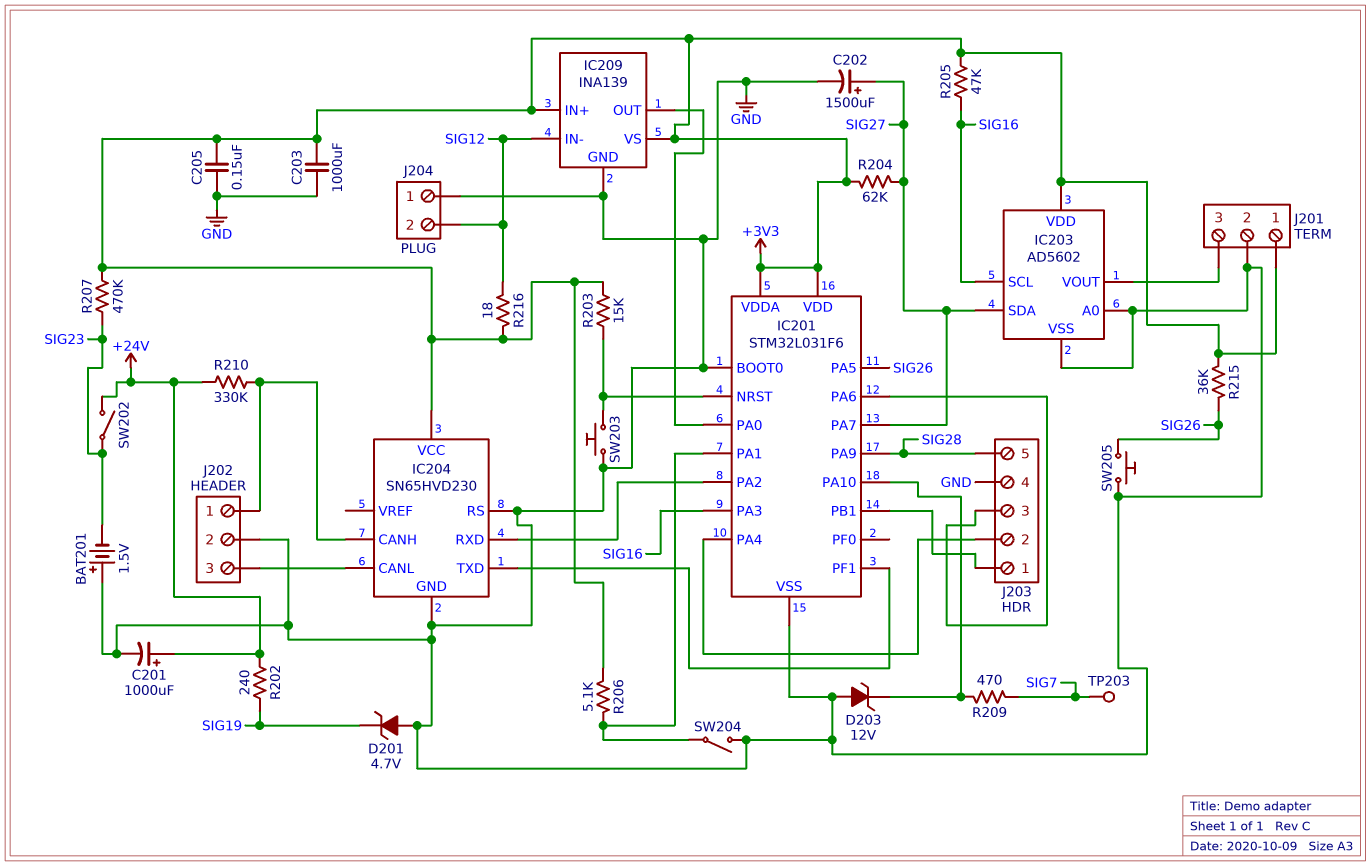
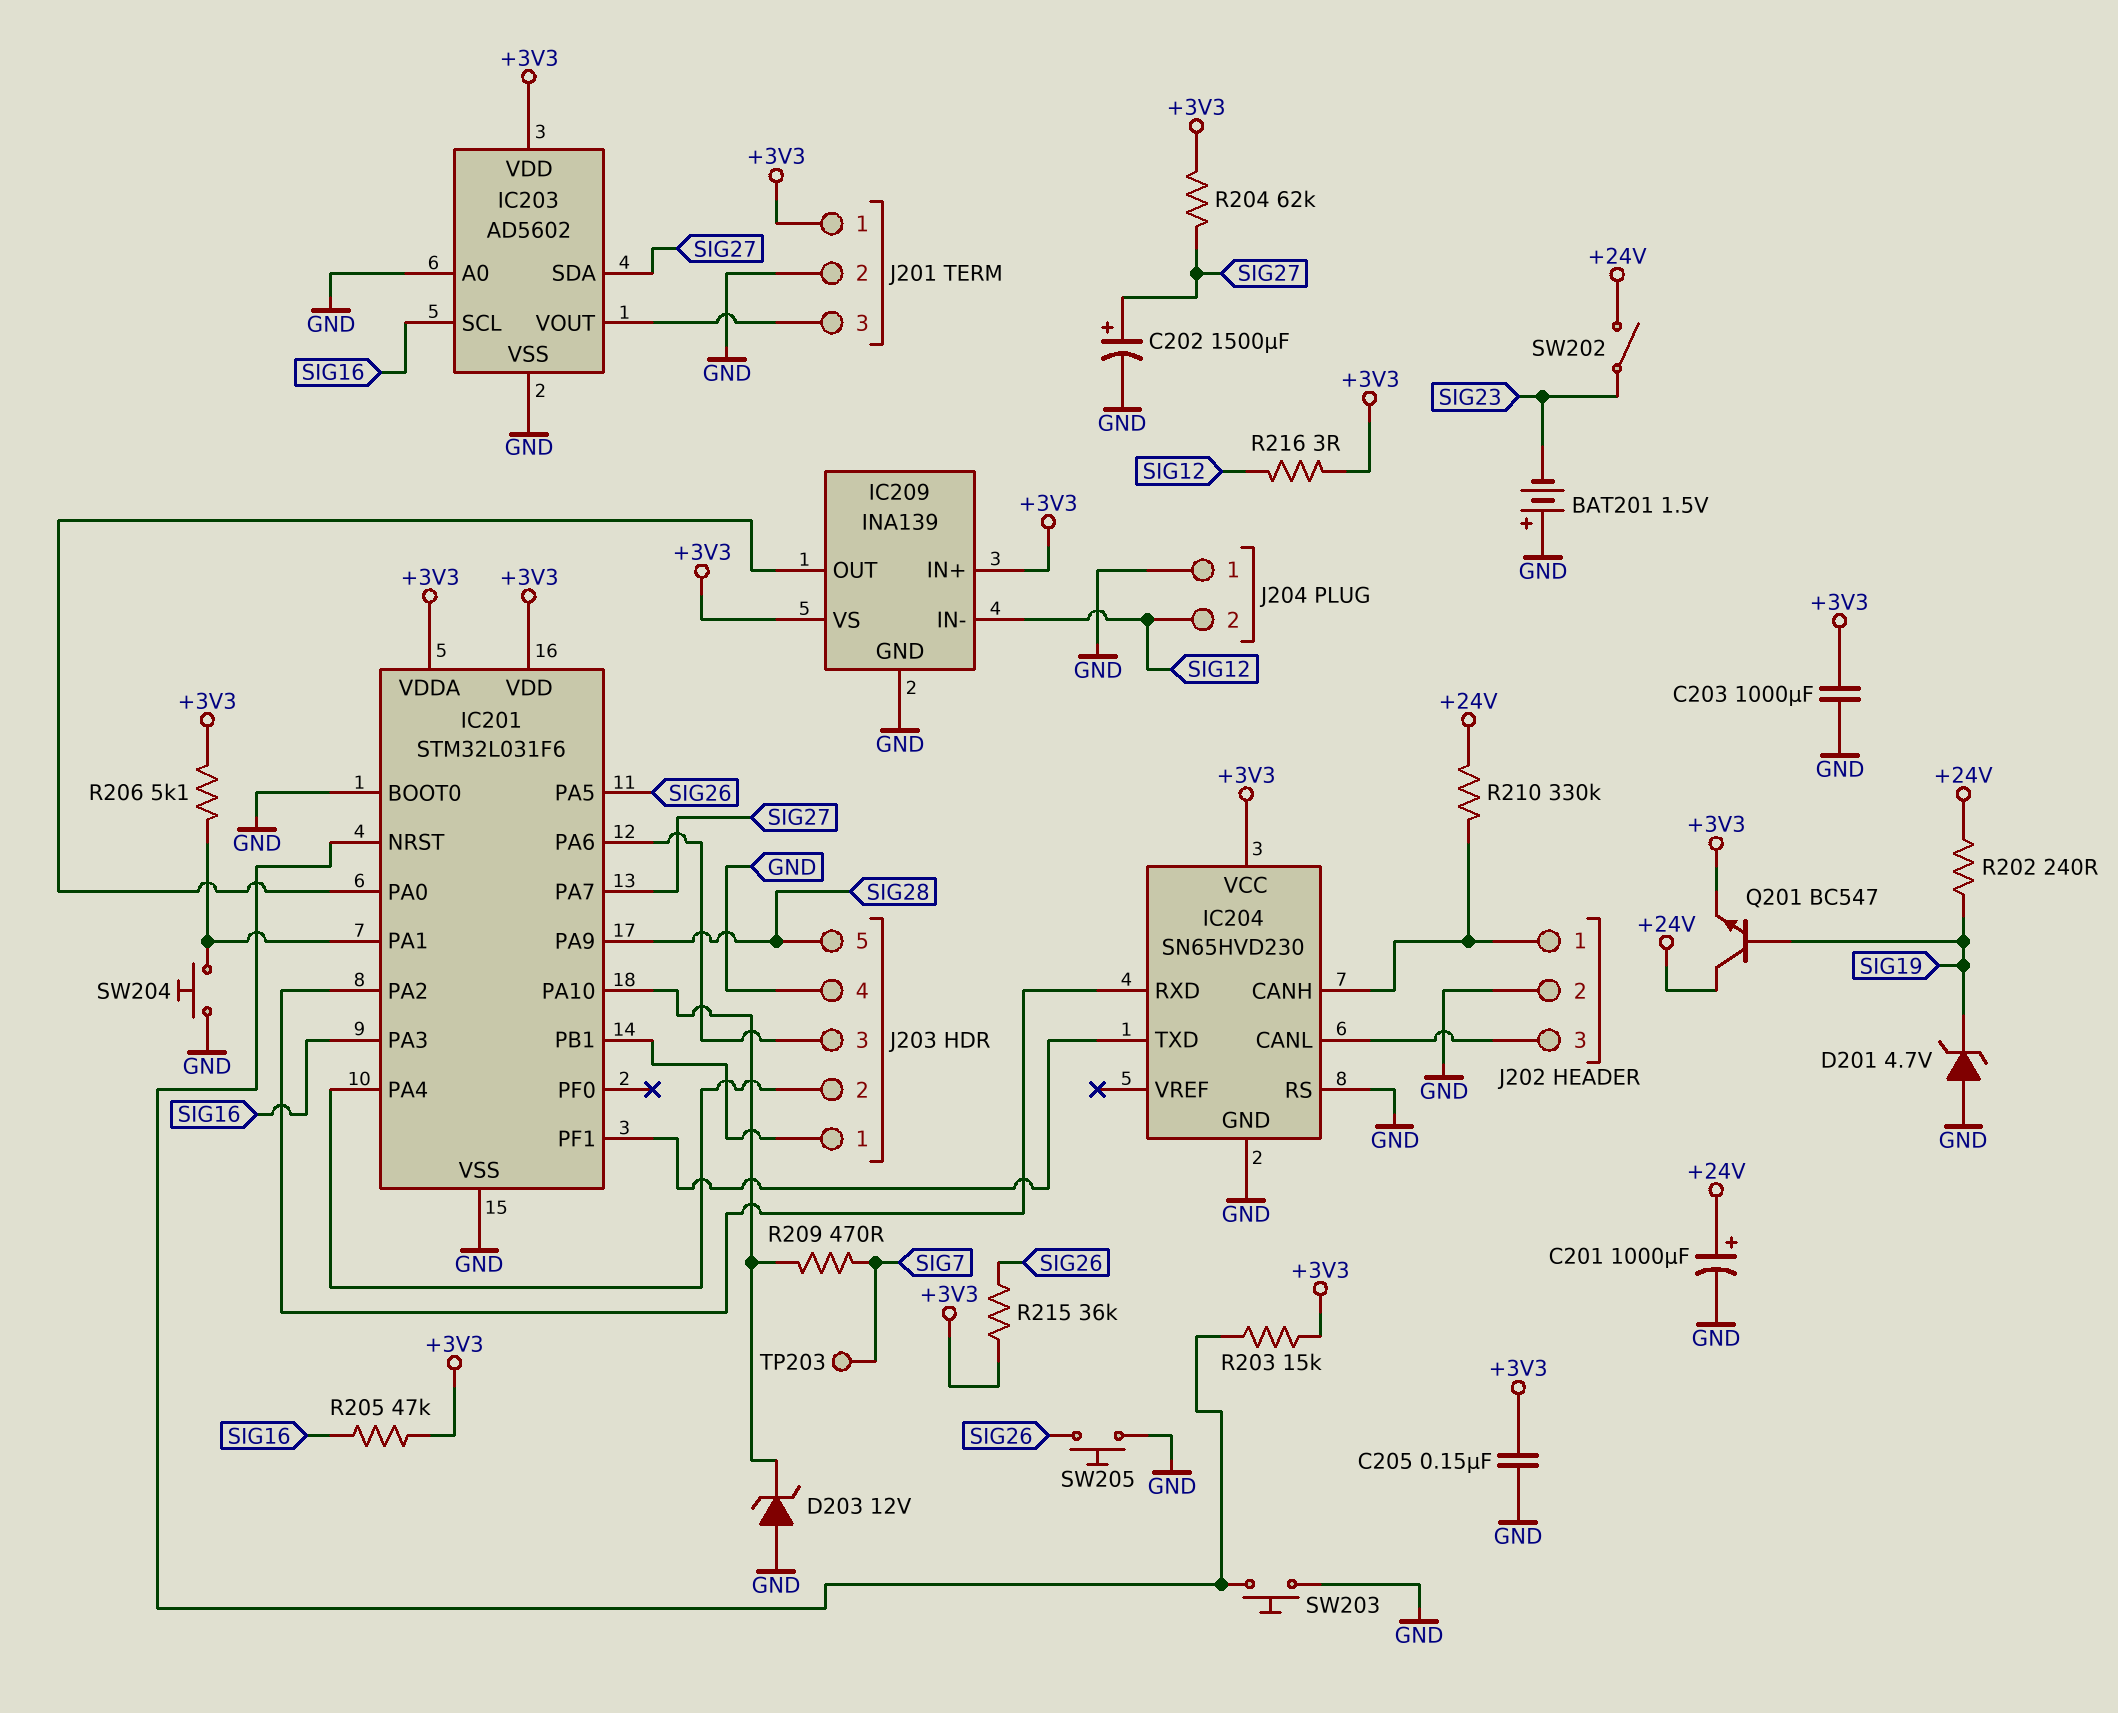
Q201: none -> NPN BC547 (B SIG19, C +24V, E +3V3)
R207: 470k (+3V3, SIG23) -> none
R216: 18 (+3V3, SIG12) -> 3 (+3V3, SIG12)
SW204: switch (GND, IC201/PA1) -> button (GND, IC201/PA1)

